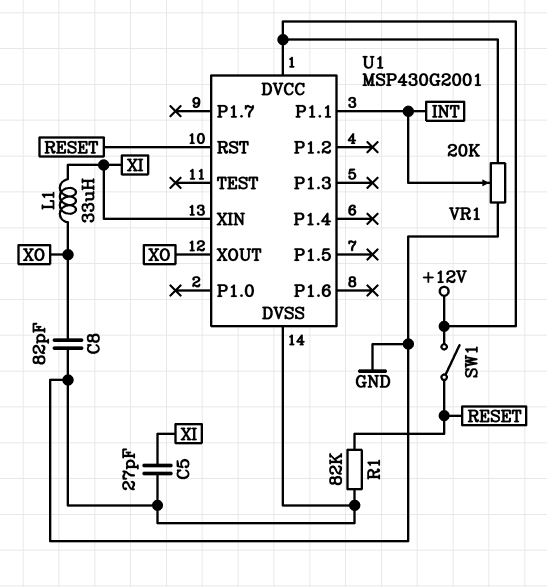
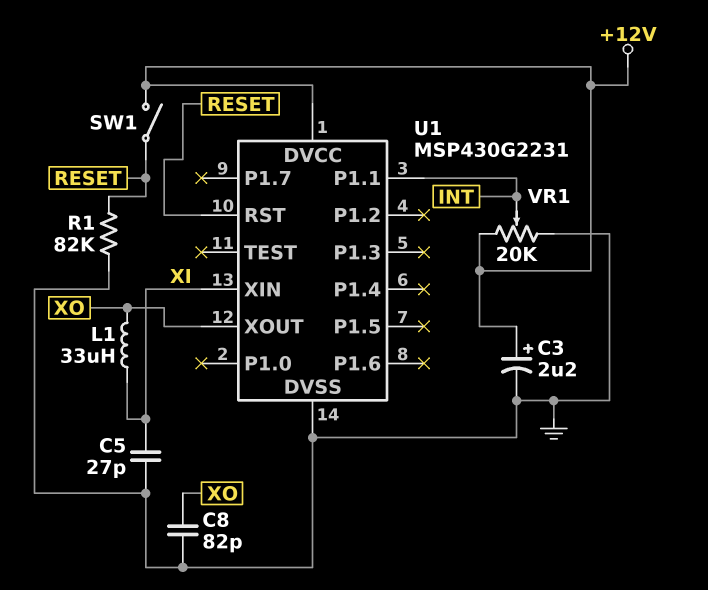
C3: none -> 2.2uF (plus +12V, minus GND)
U1: MSP430G2001 -> MSP430G2231

